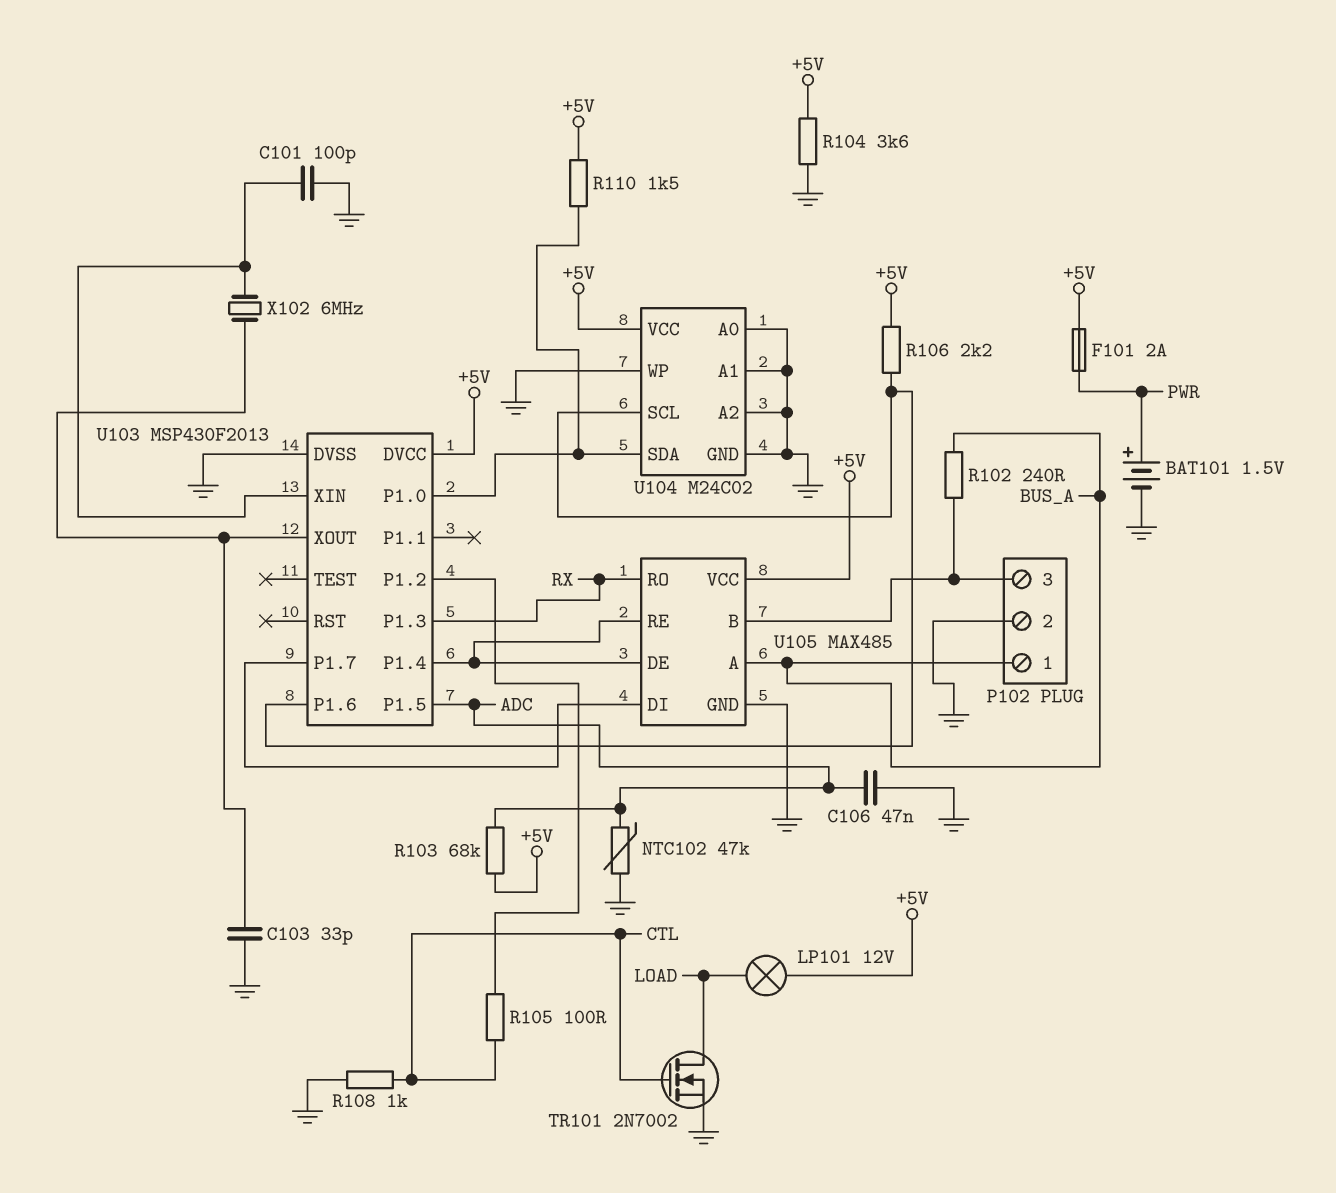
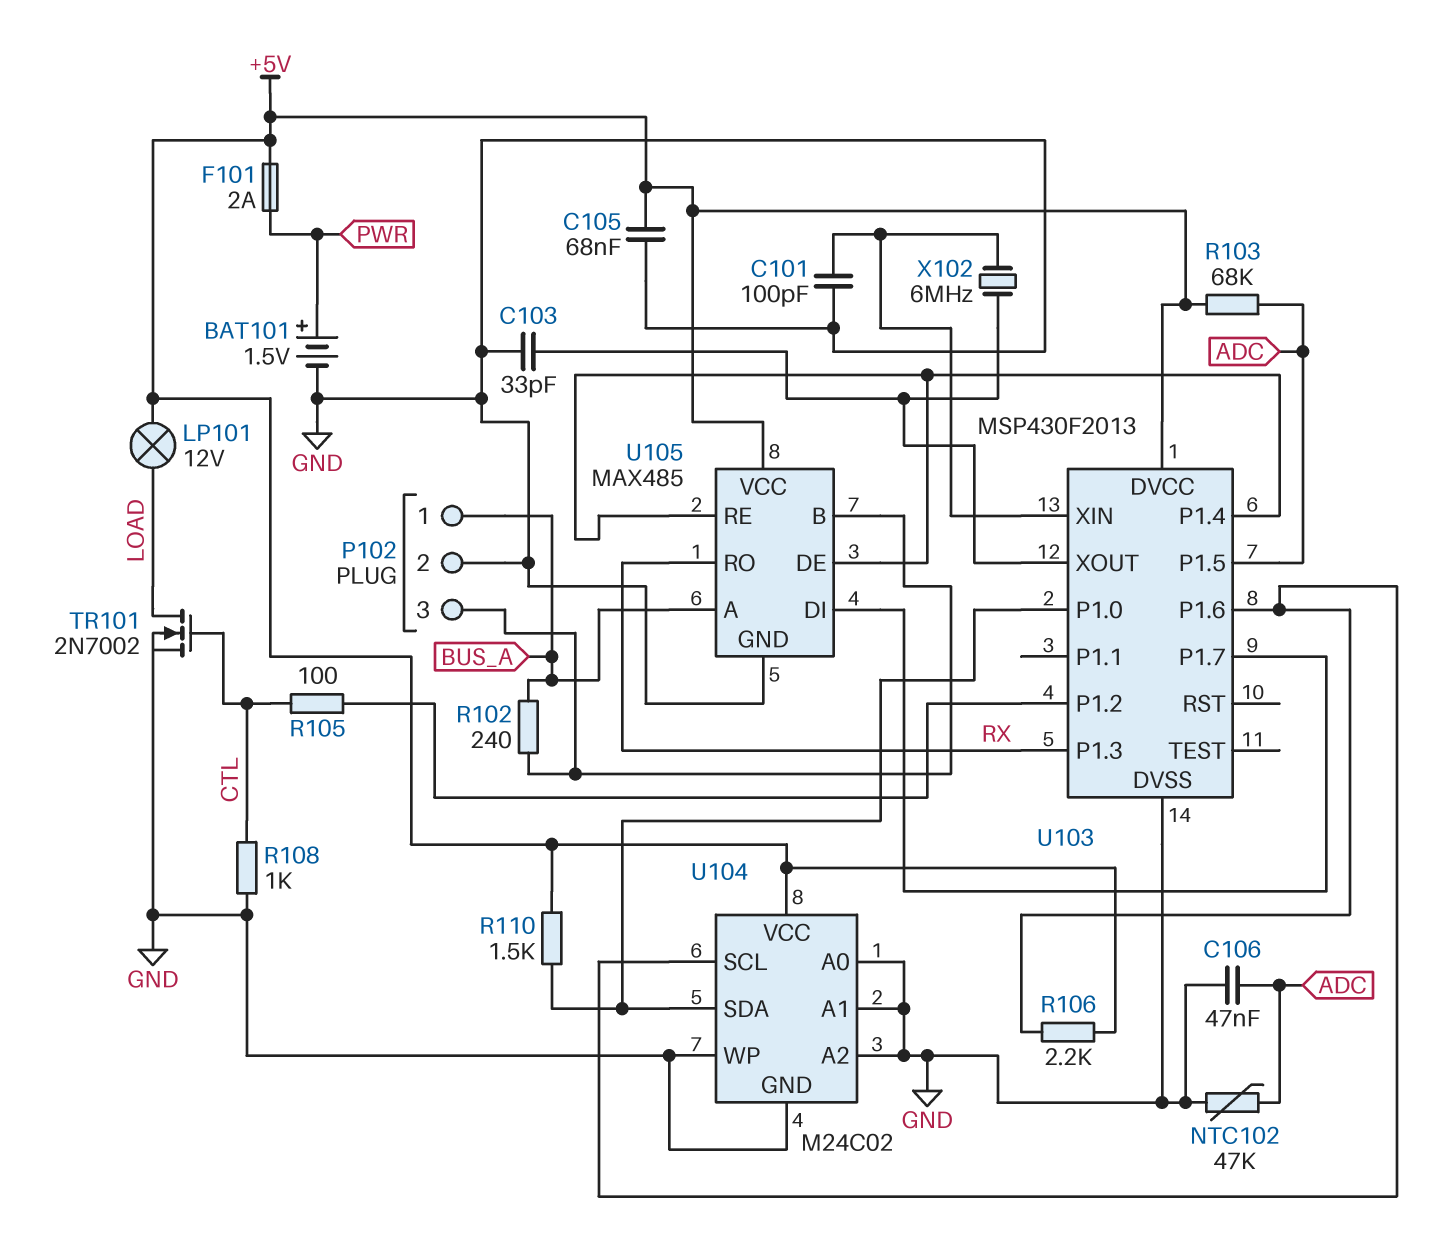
C105: none -> 68nF (+5V, GND)
R104: 3.6k (+5V, GND) -> none

